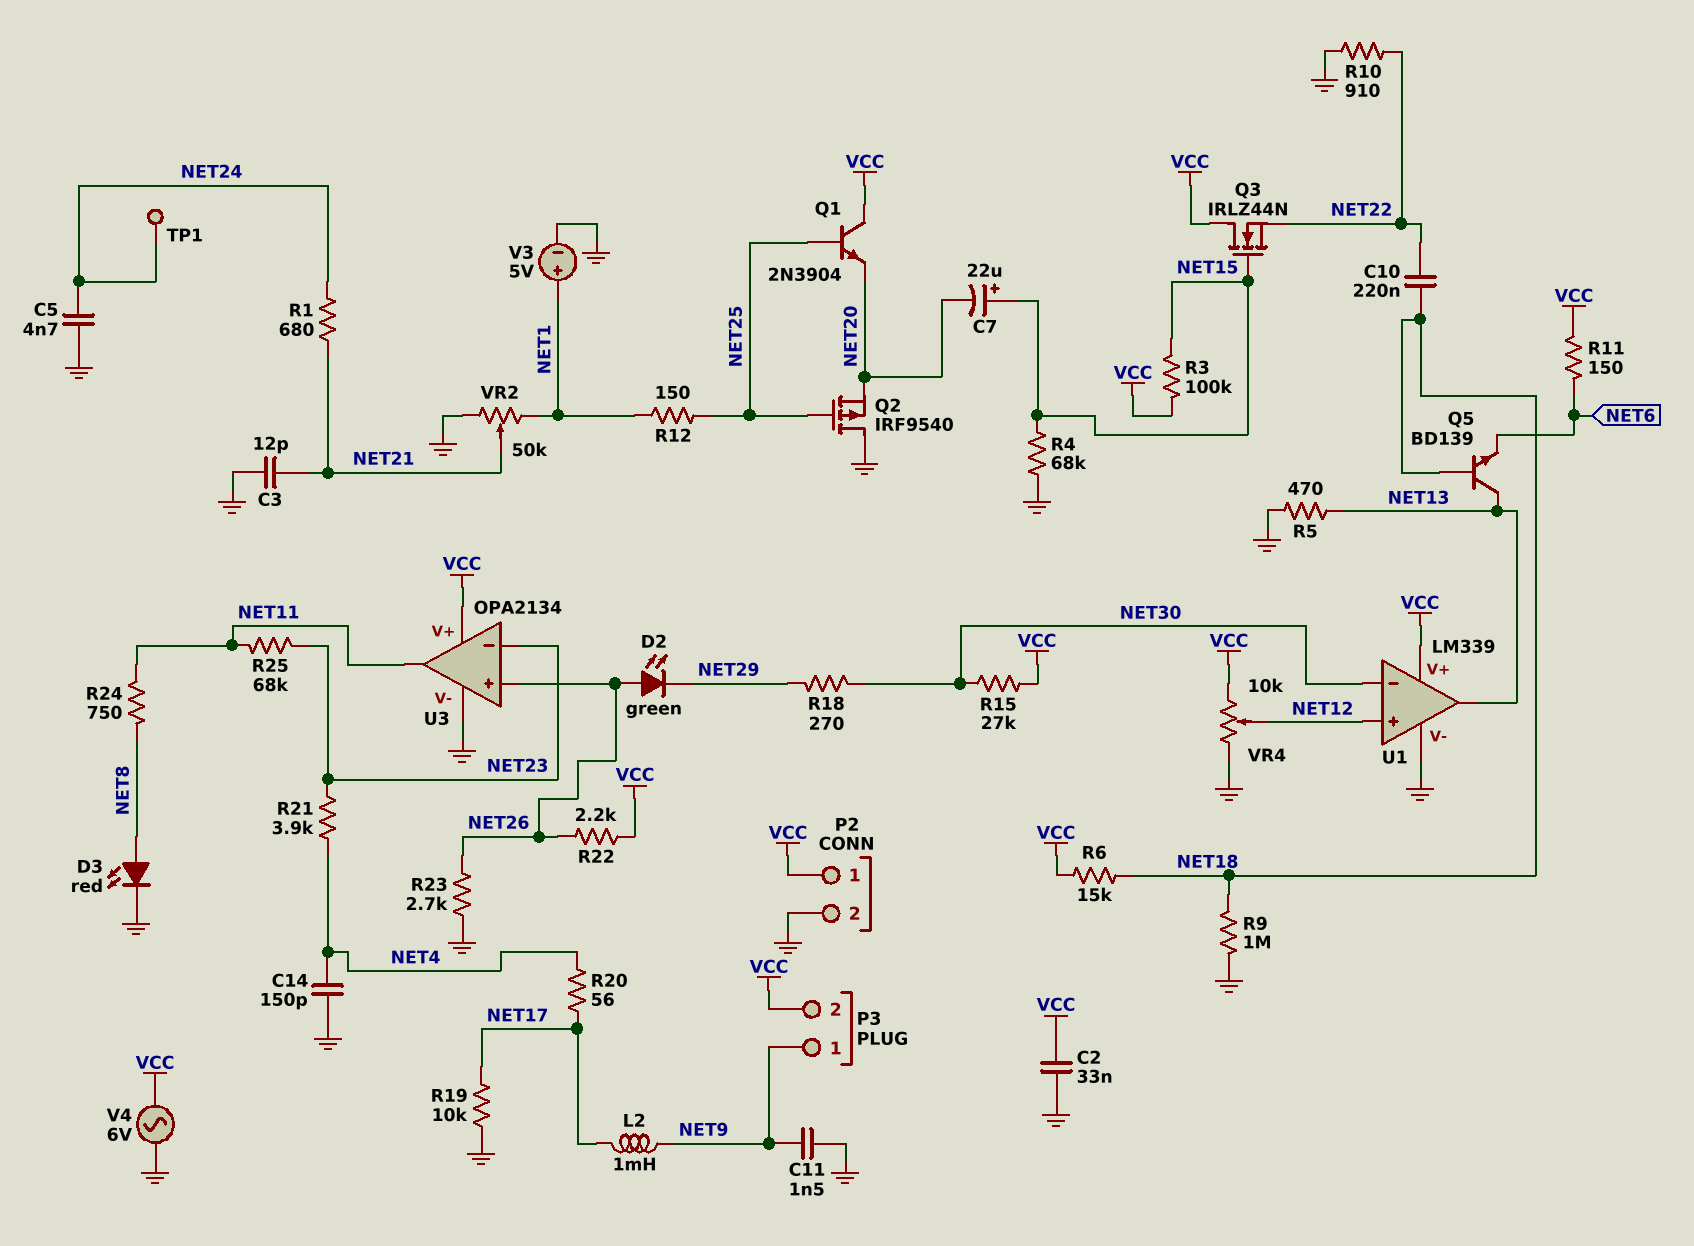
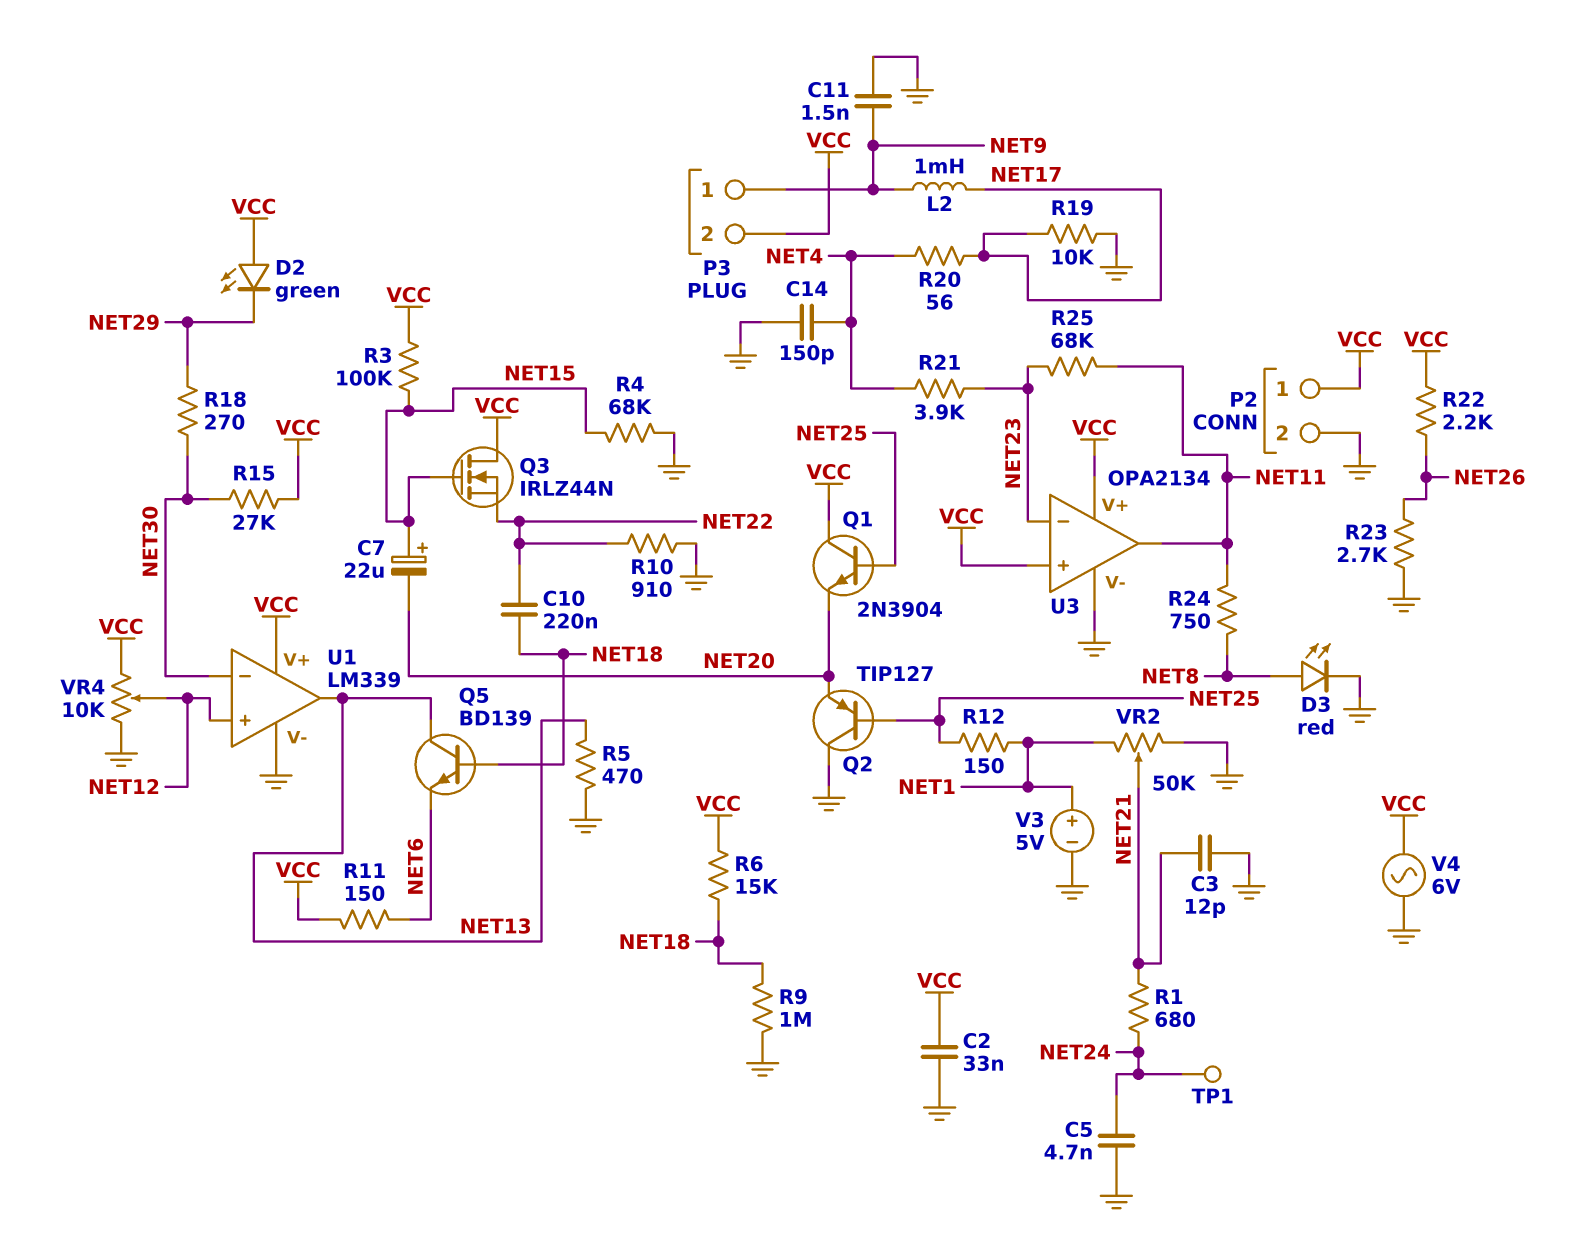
D2: LED green (A NET26, K NET29) -> LED green (A VCC, K NET29)
Q2: PMOS IRF9540 (G NET25, D GND, S NET20) -> PNP TIP127 (B NET25, C GND, E NET20)
U3 pin in+: NET26 -> VCC

